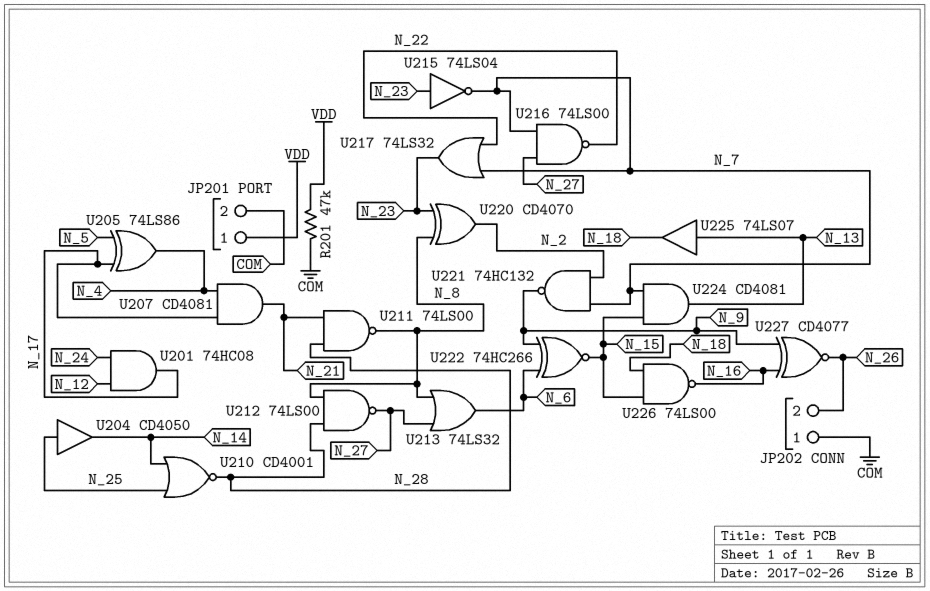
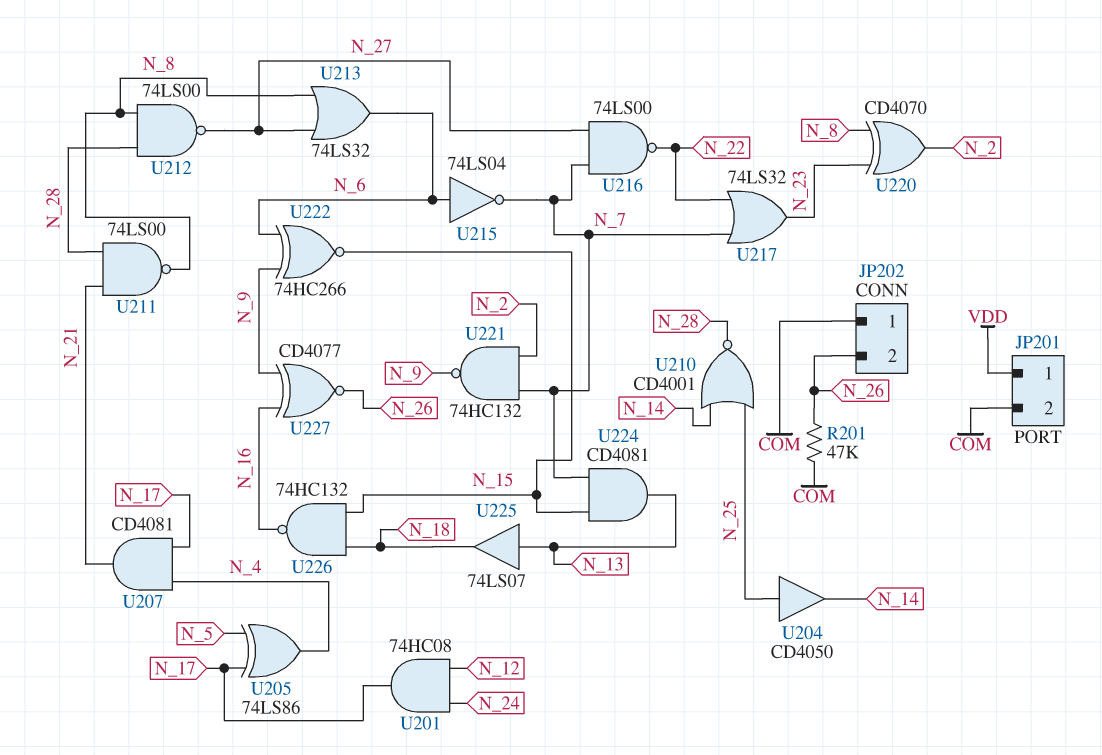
R201: 47k (COM, VDD) -> 47k (COM, N_26)
U215: NOT 74LS04 (in N_23, out N_7) -> NOT 74LS04 (in N_6, out N_7)
U226: NAND 74LS00 (in N_15, in N_18, out N_16) -> NAND 74HC132 (in N_15, in N_18, out N_16)

